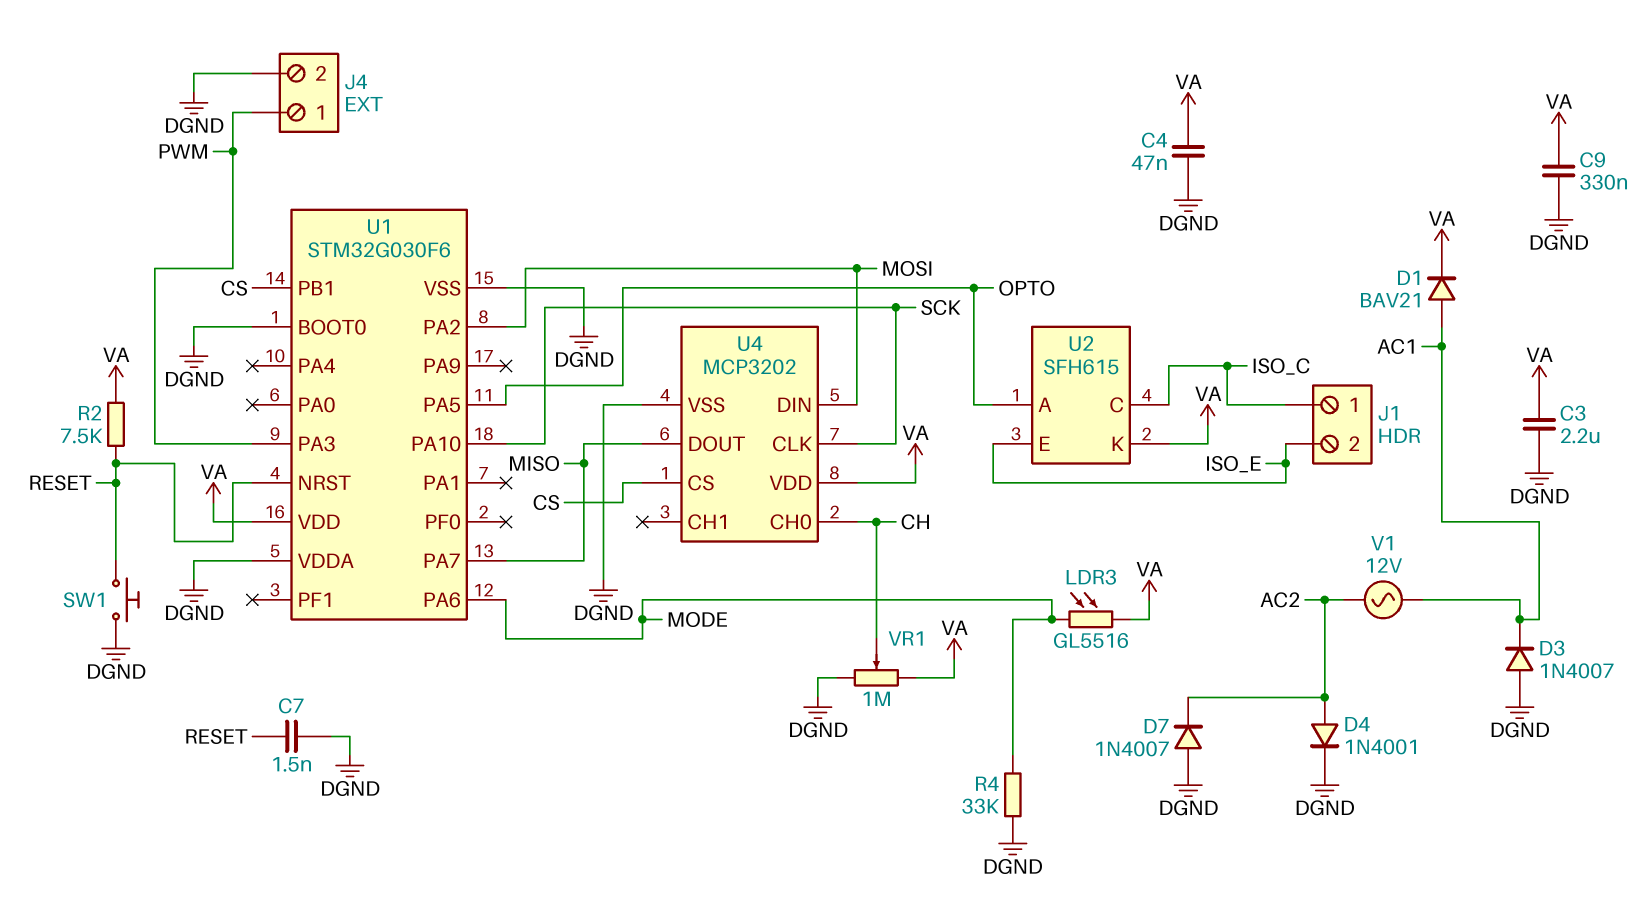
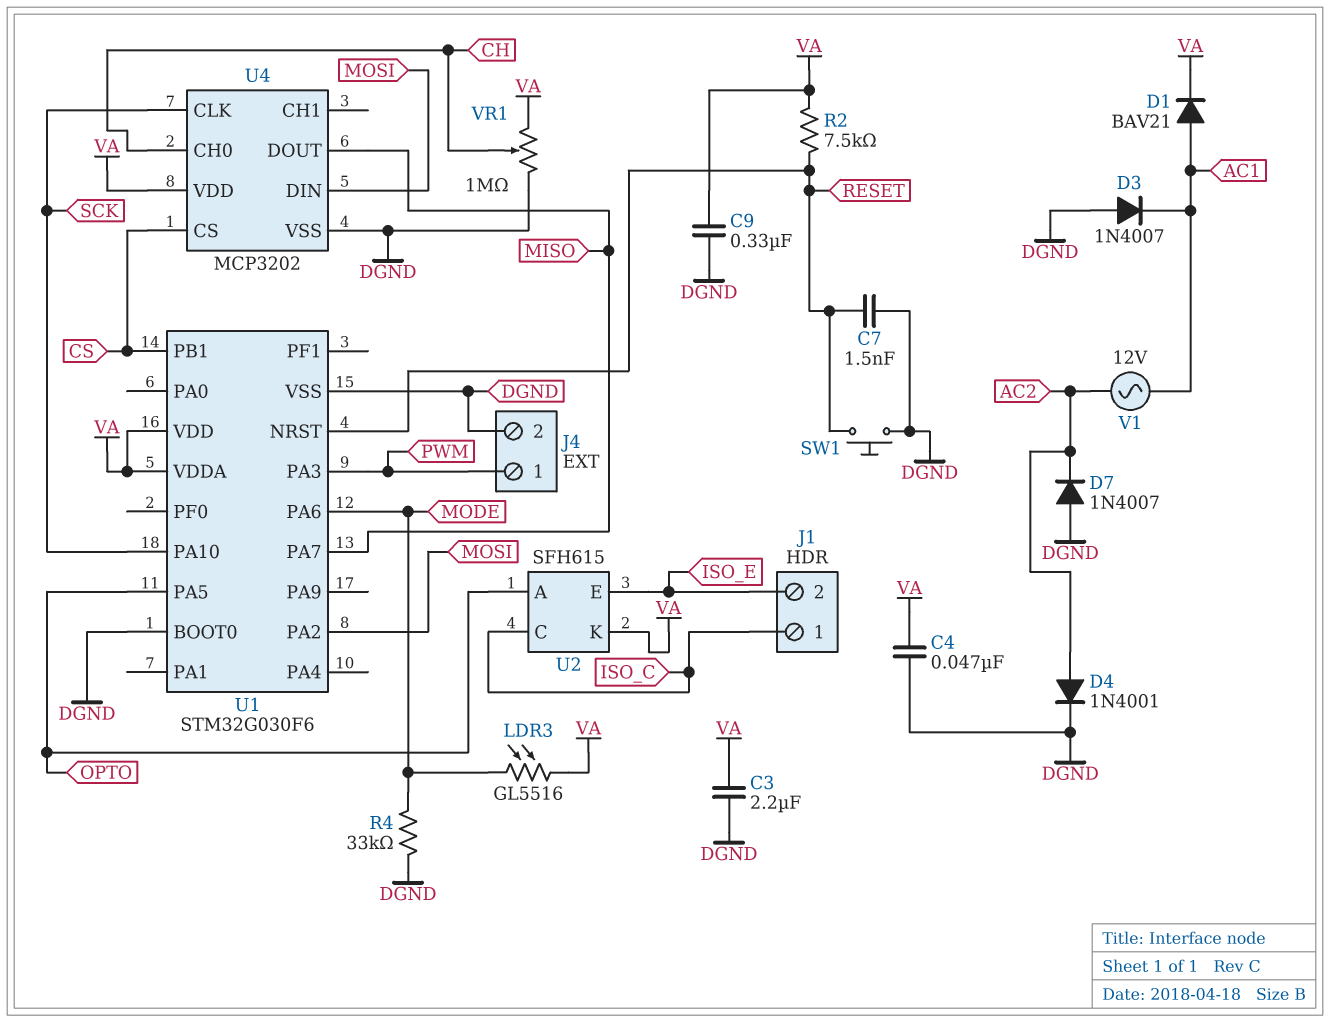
U1 pin VDDA: DGND -> VA

